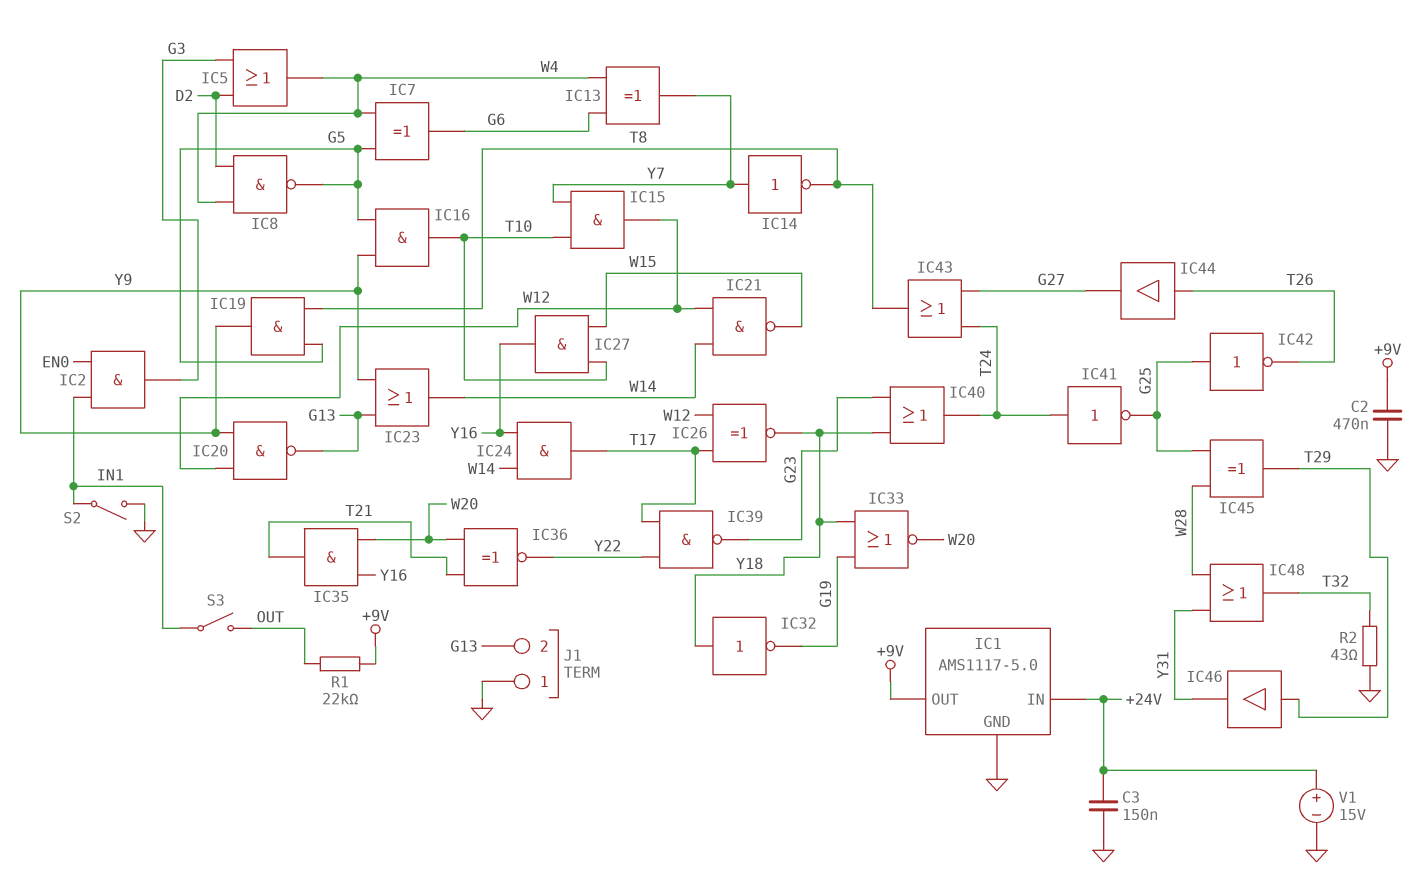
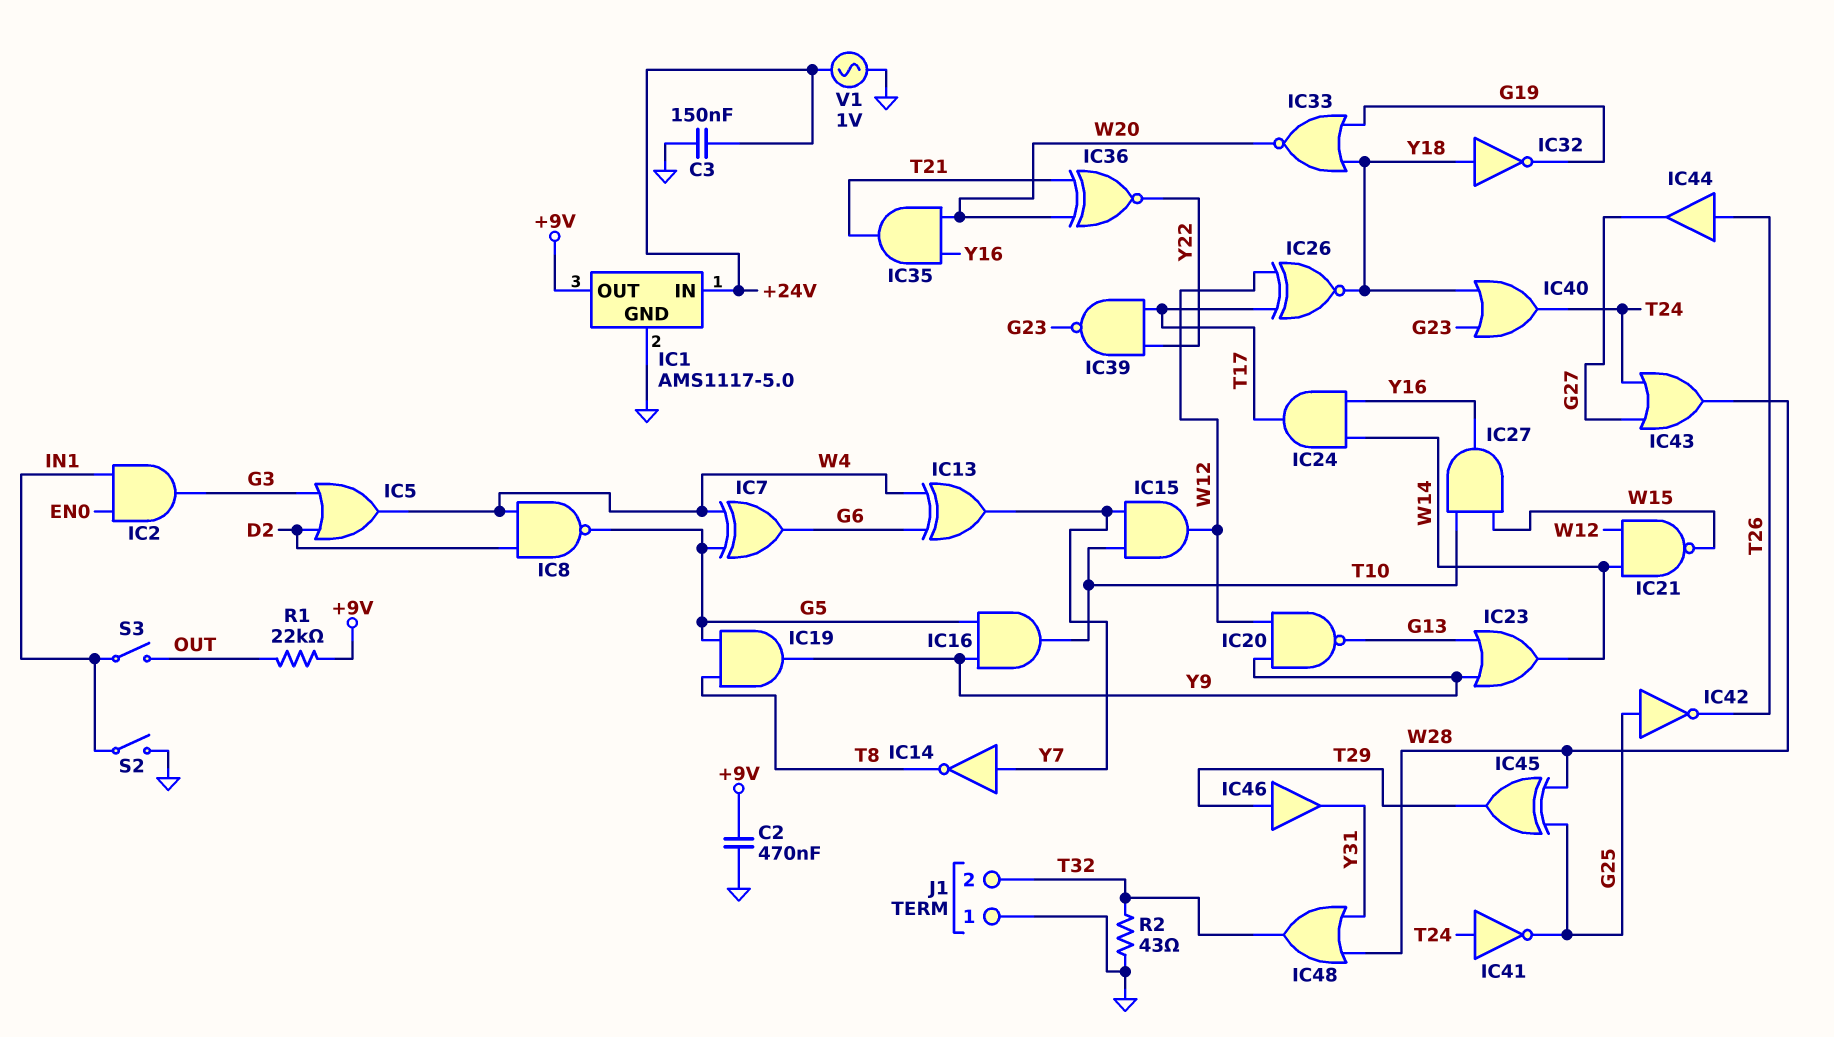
IC43: OR (in G27, in T24, out T8) -> OR (in G27, in T24, out W28)
J1 pin 2: G13 -> T32
V1: 15V (plus +24V, minus GND) -> AC 1V (+24V, GND)

